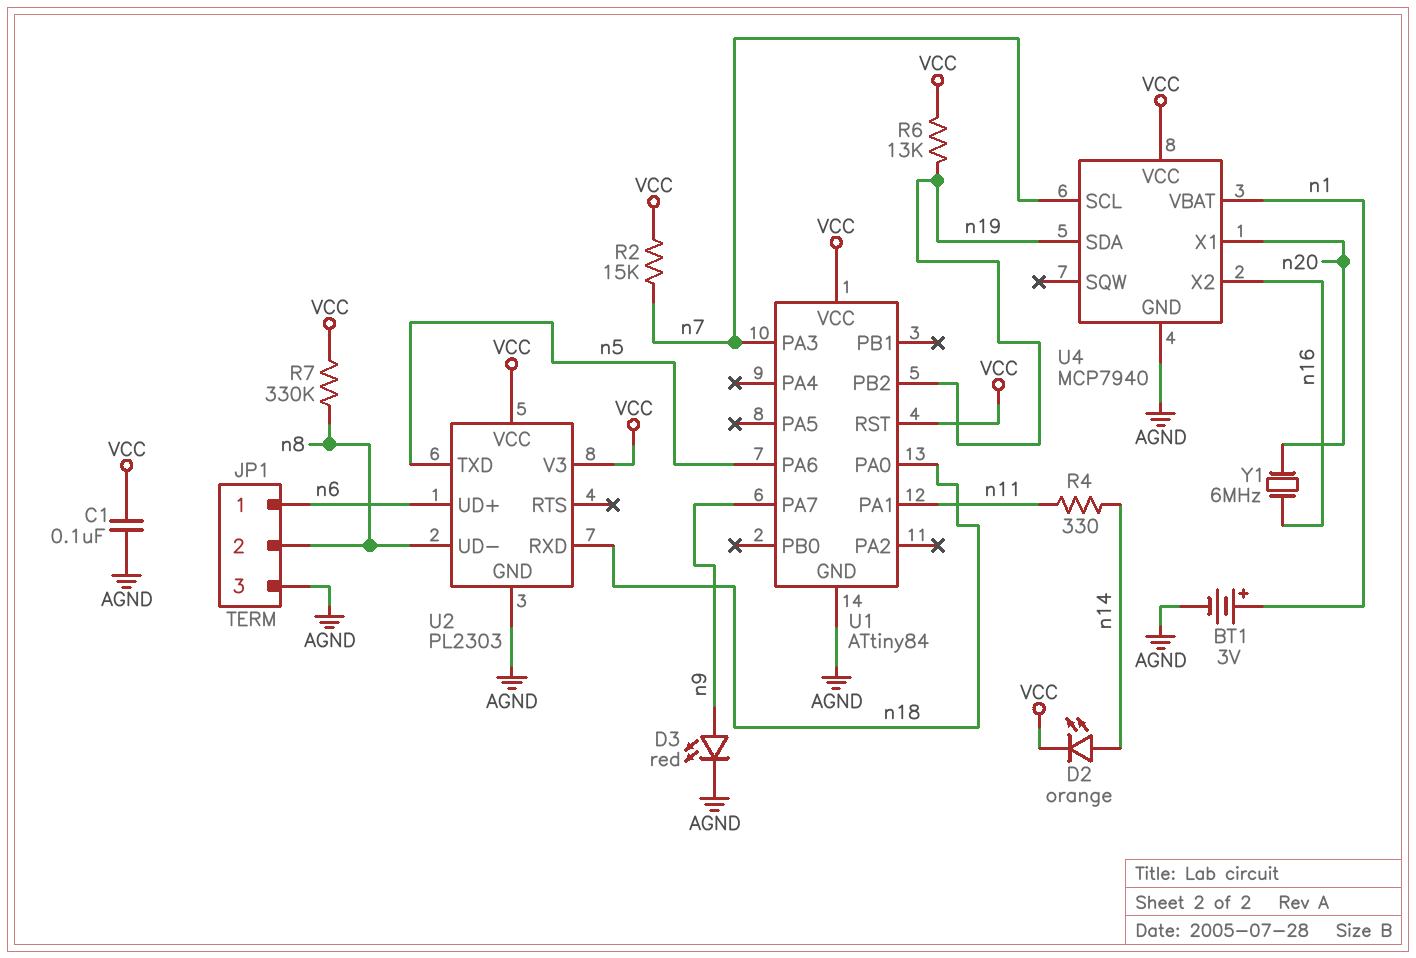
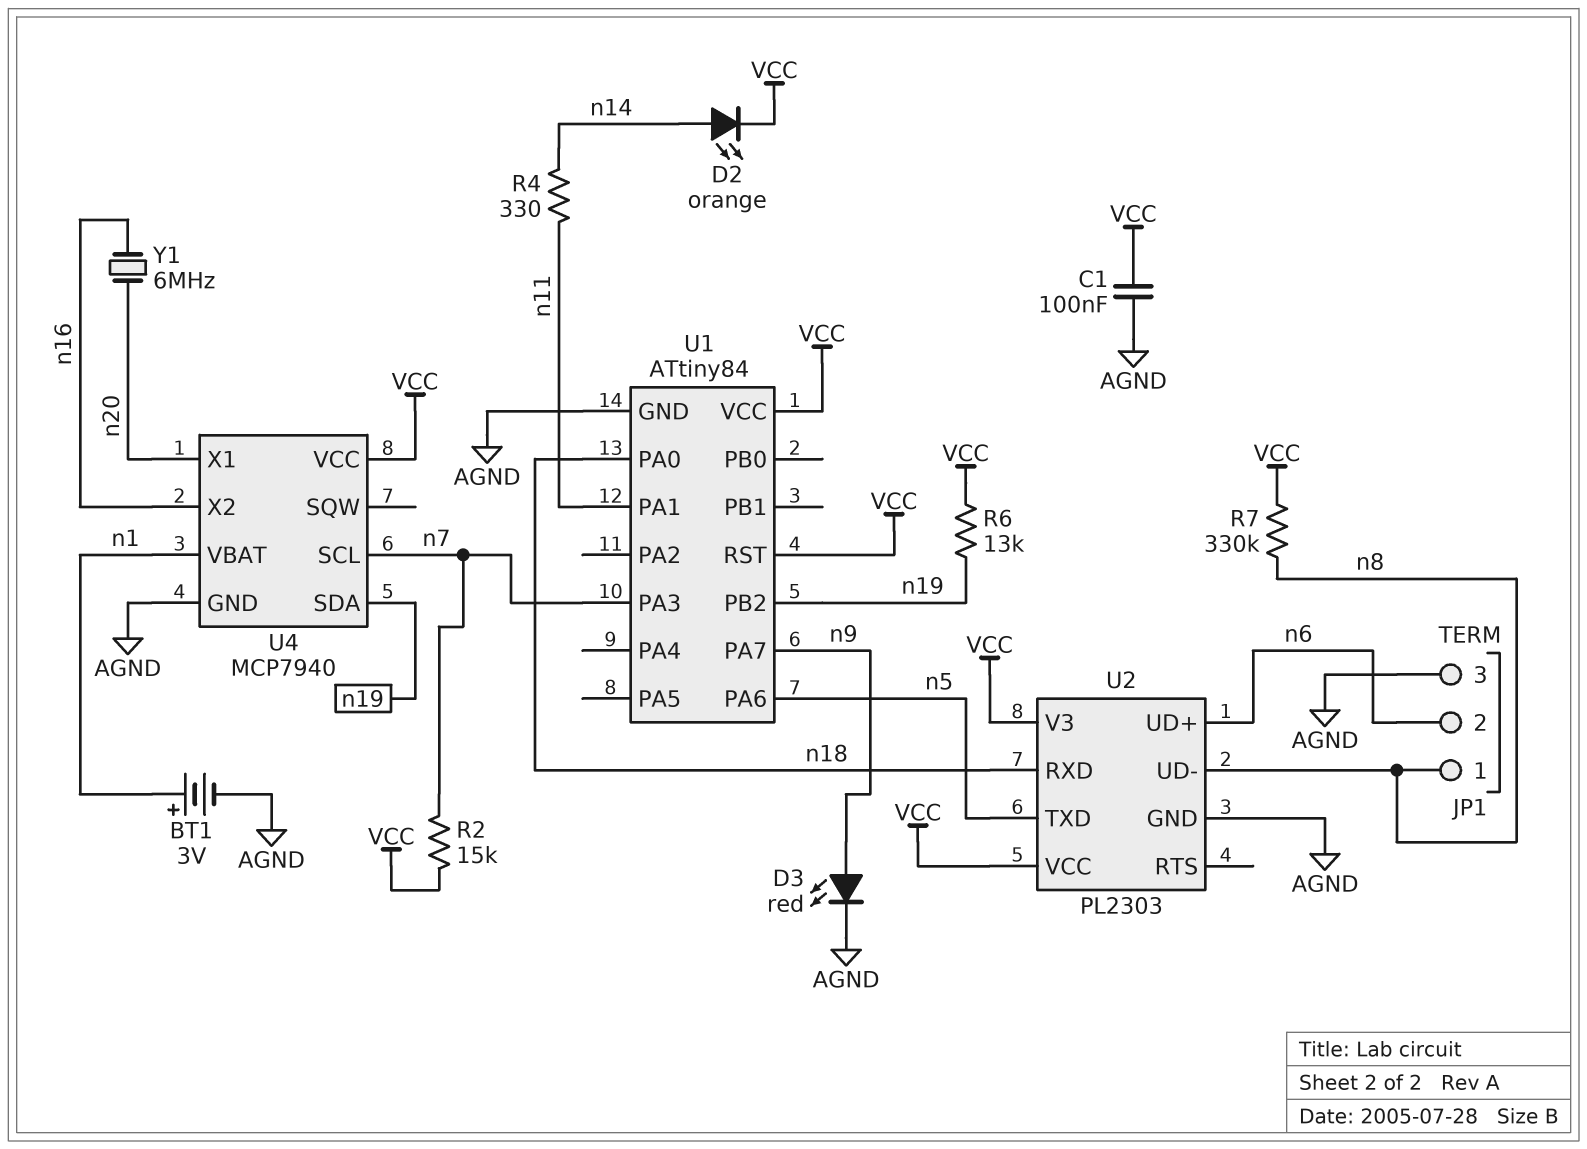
JP1 pin 1: n6 -> n8
JP1 pin 2: n8 -> n6

